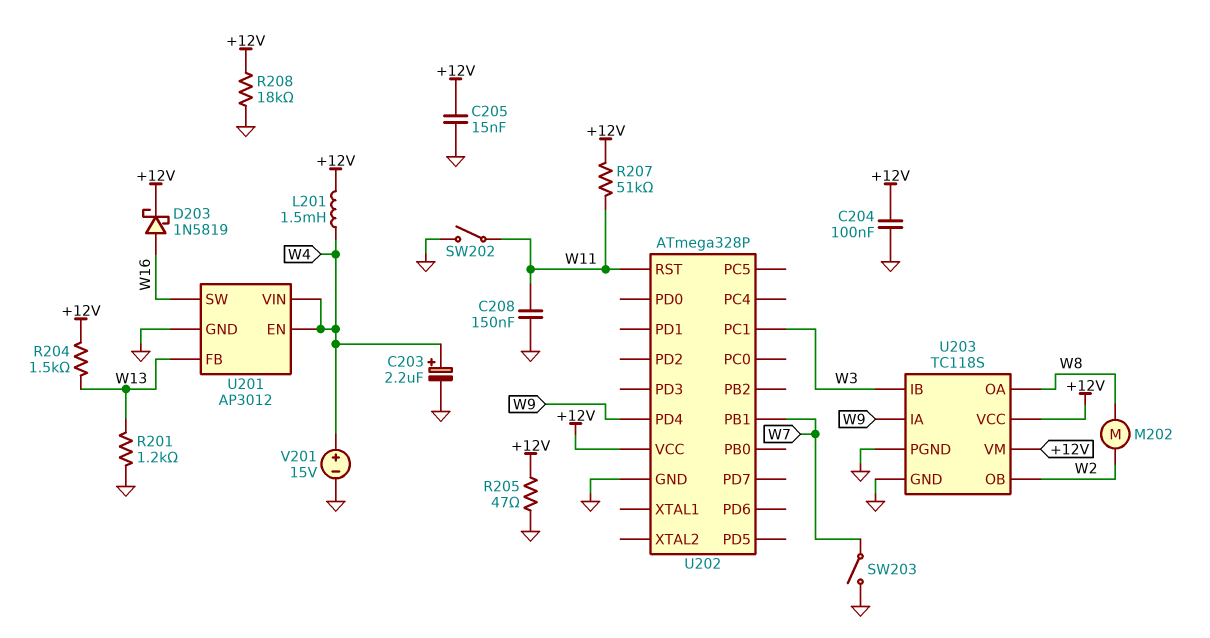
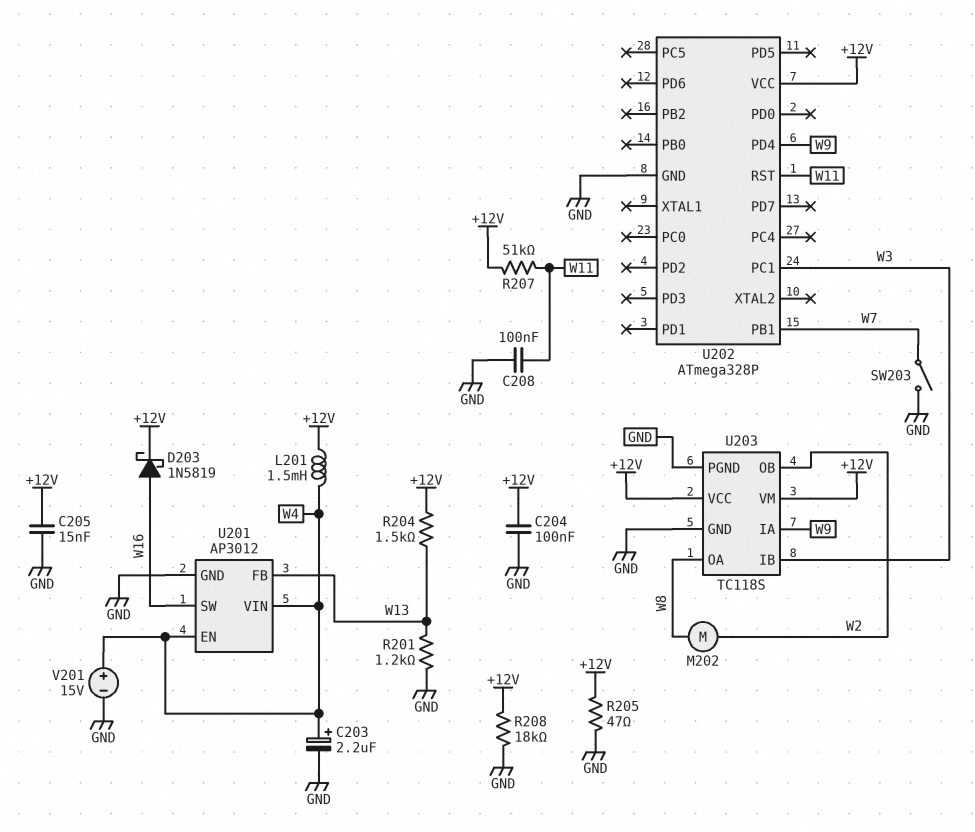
C208: 150nF (GND, W11) -> 100nF (GND, W11)
SW202: switch (GND, W11) -> none

